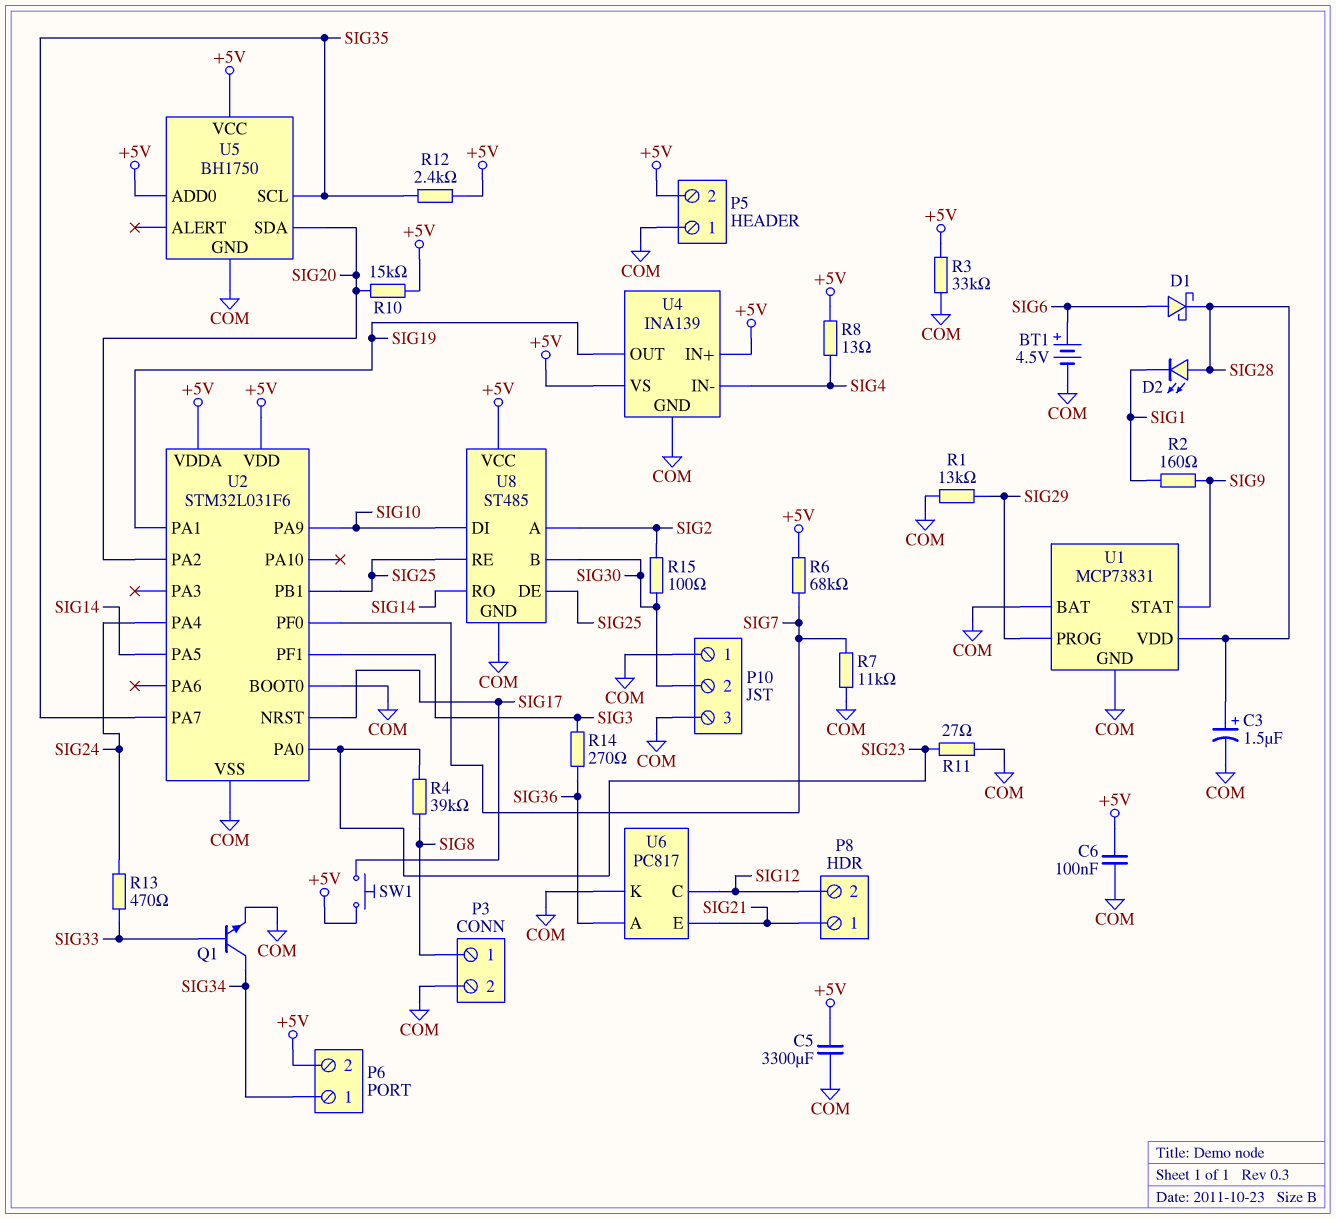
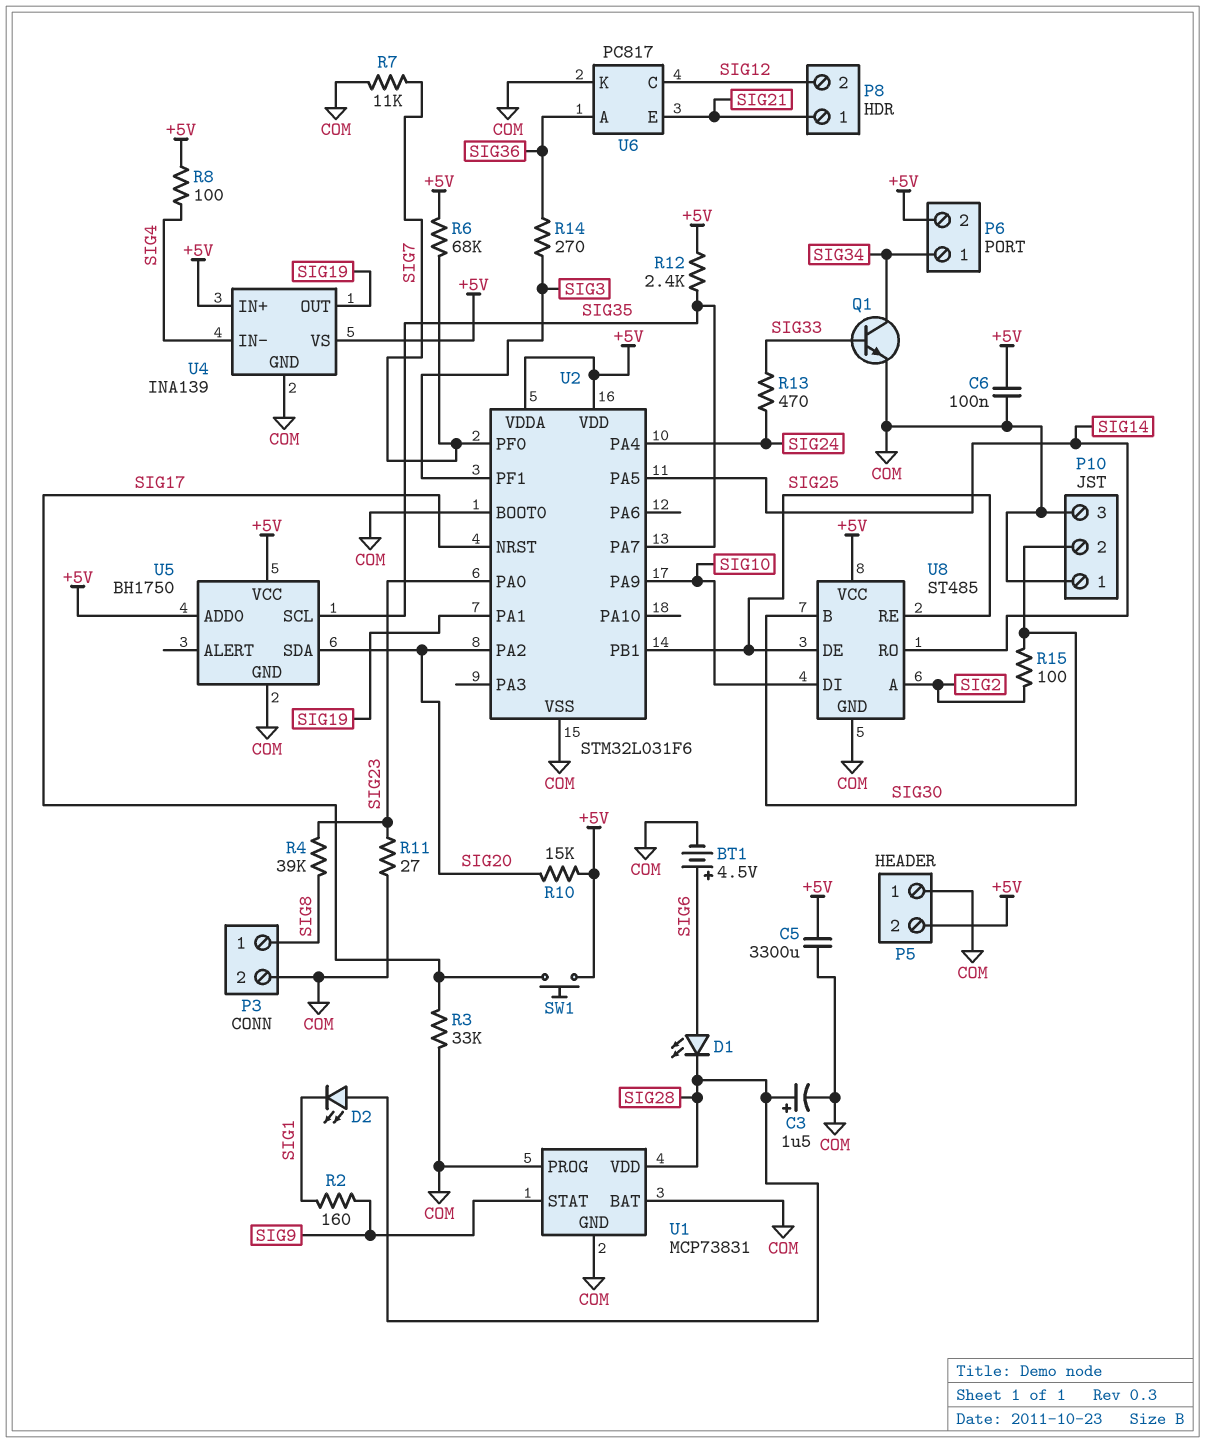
D1: schottky (A SIG6, K SIG28) -> LED (A SIG6, K SIG28)
R1: 13k (COM, SIG29) -> none
R3: 33k (+5V, COM) -> 33k (COM, SIG17)
R8: 13 (+5V, SIG4) -> 100 (+5V, SIG4)
U1 pin PROG: SIG29 -> COM

